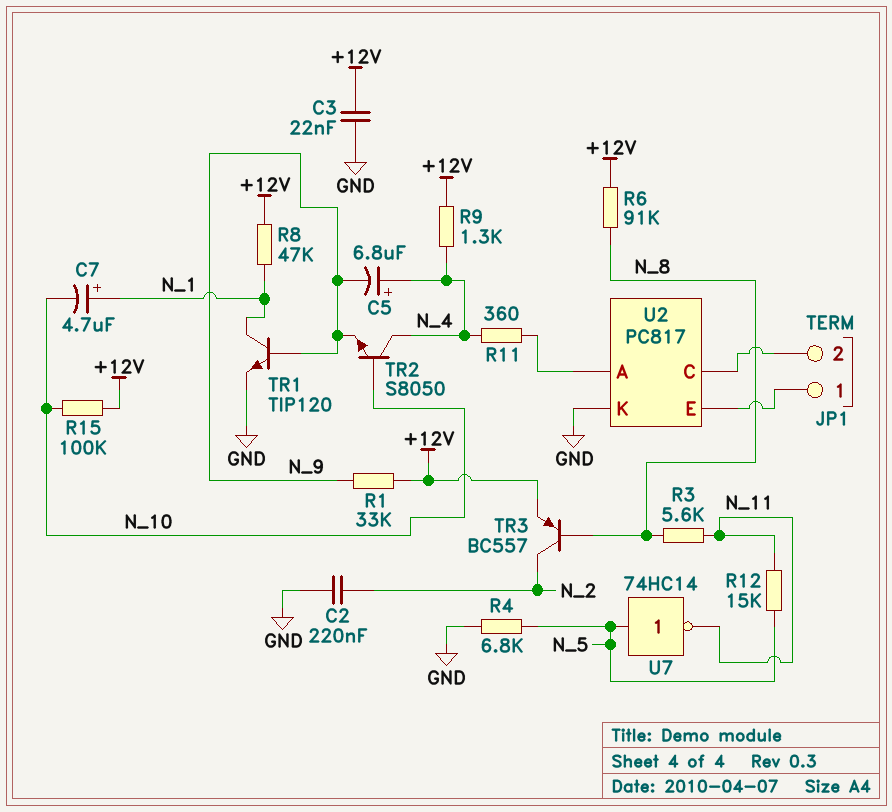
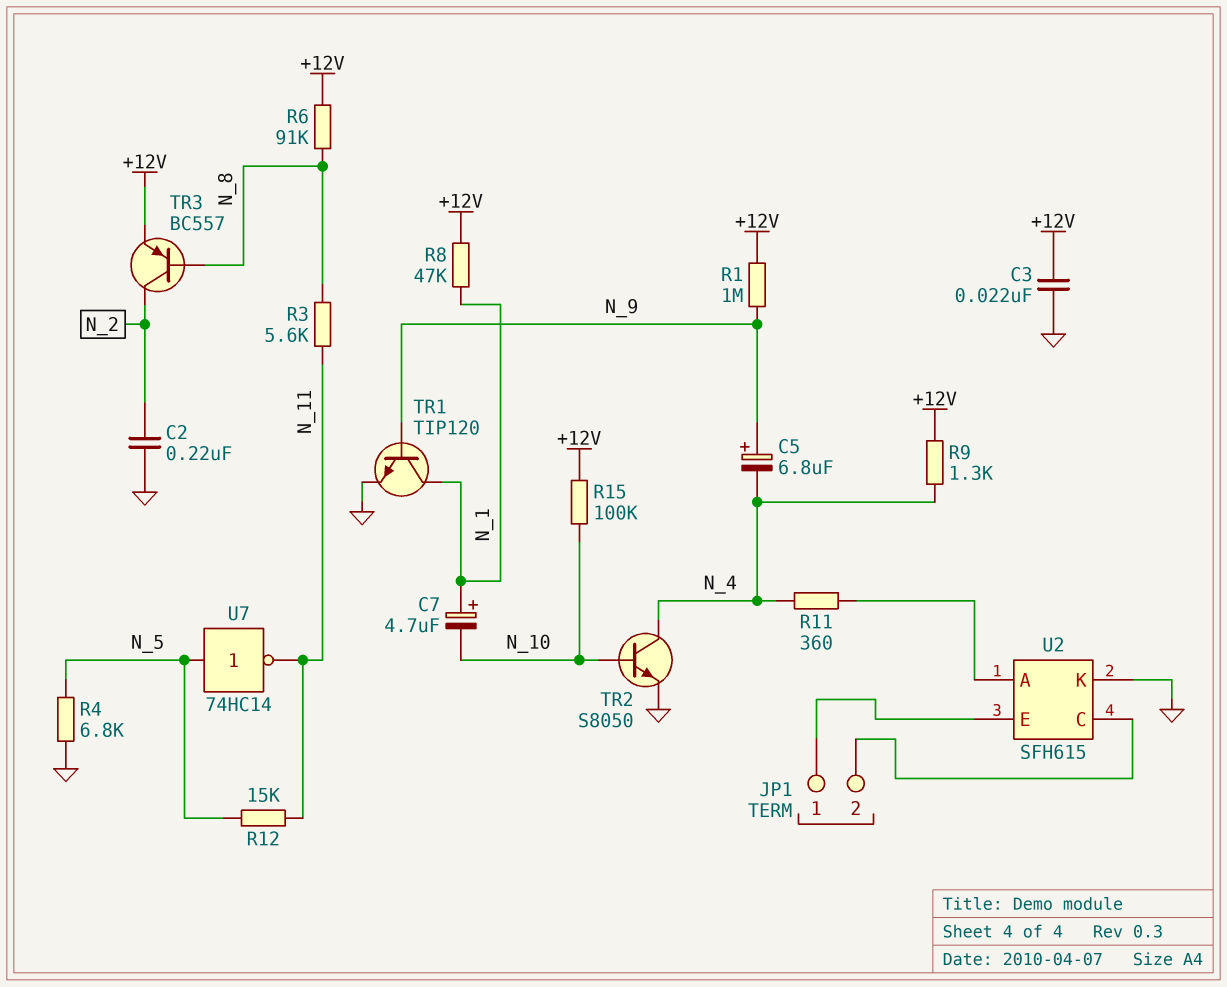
C5: 6.8uF (plus N_4, minus N_9) -> 6.8uF (plus N_9, minus N_4)
R1: 33k (+12V, N_9) -> 1M (+12V, N_9)
TR2: NPN S8050 (B N_10, C N_4, E N_9) -> NPN S8050 (B N_10, C N_4, E GND)
U2: PC817 -> SFH615

